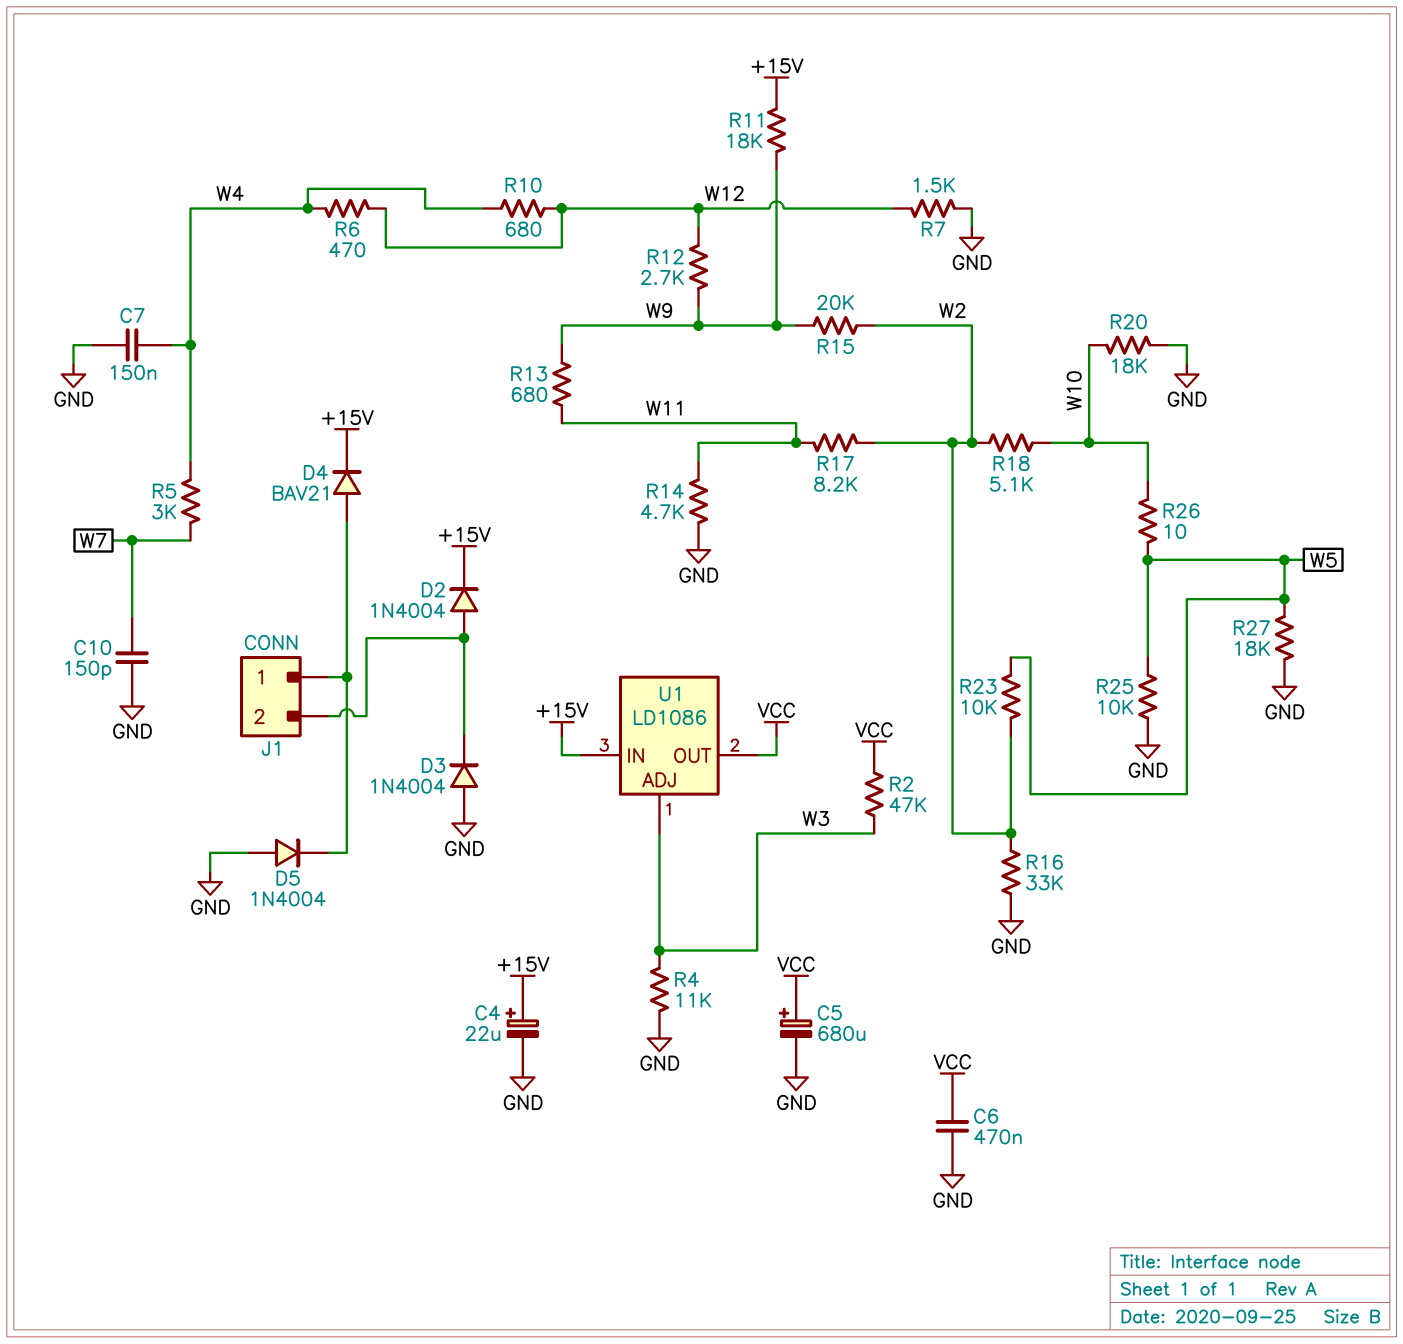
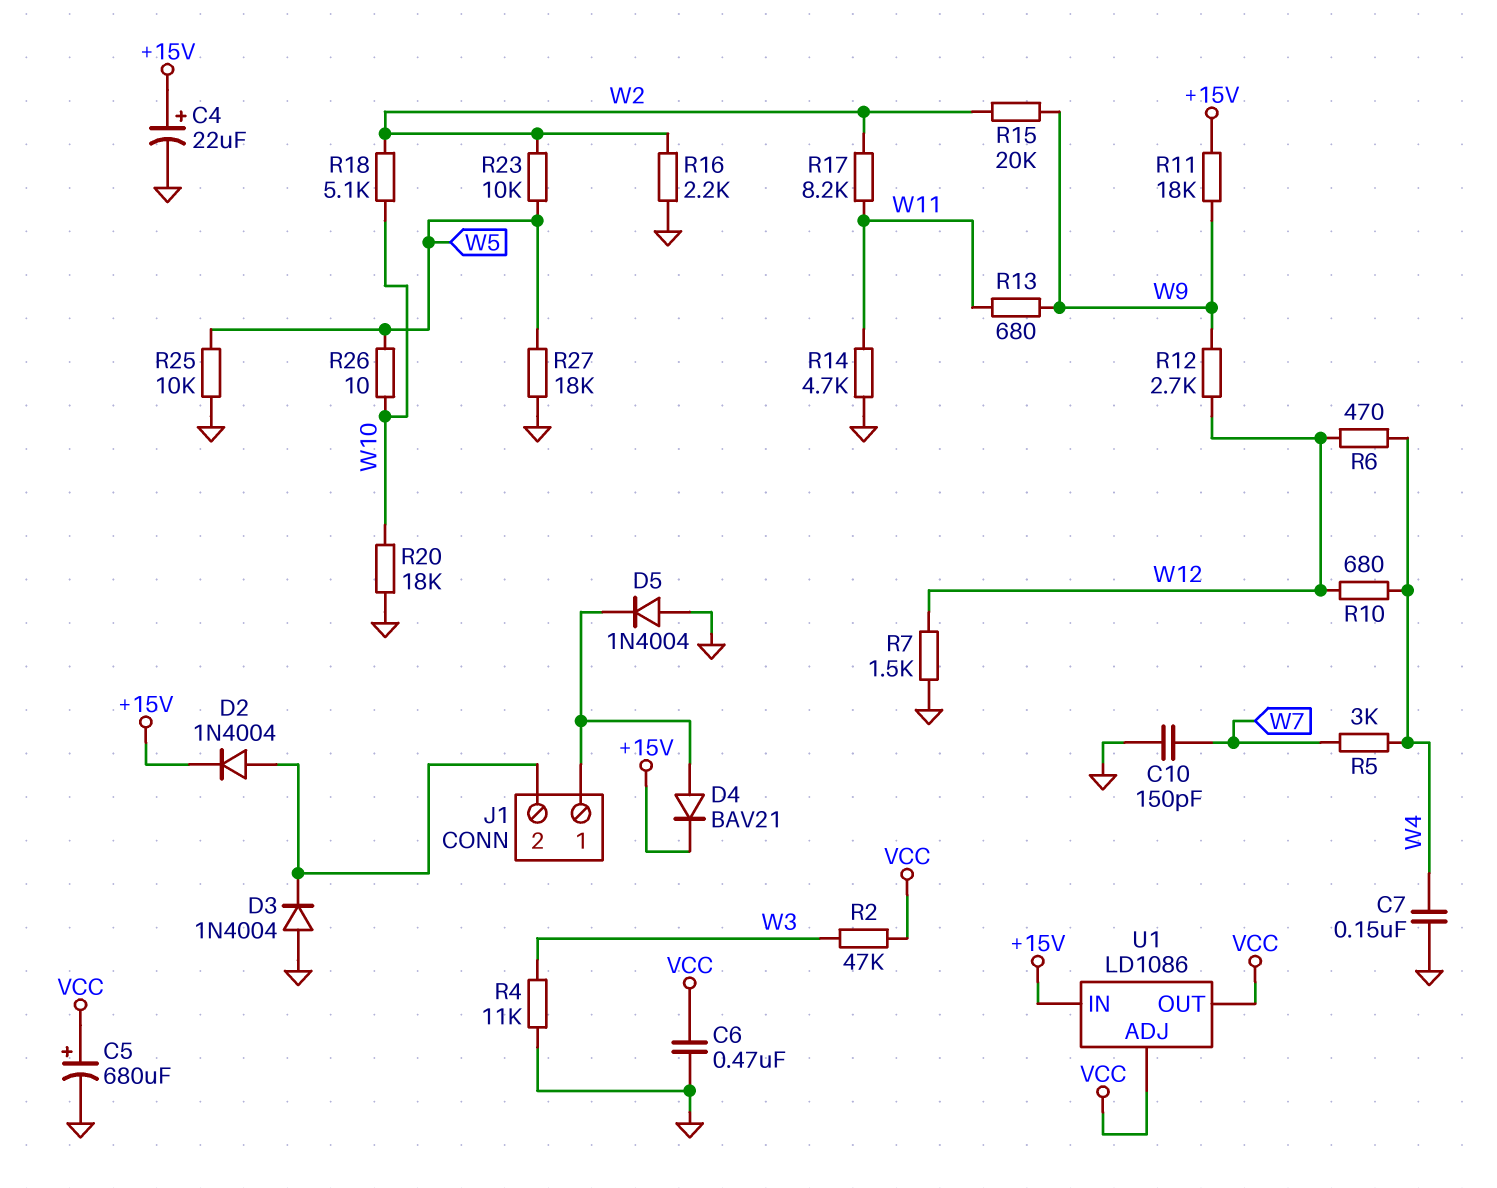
R16: 33k (GND, W2) -> 2.2k (GND, W2)
U1 pin ADJ: W3 -> VCC

